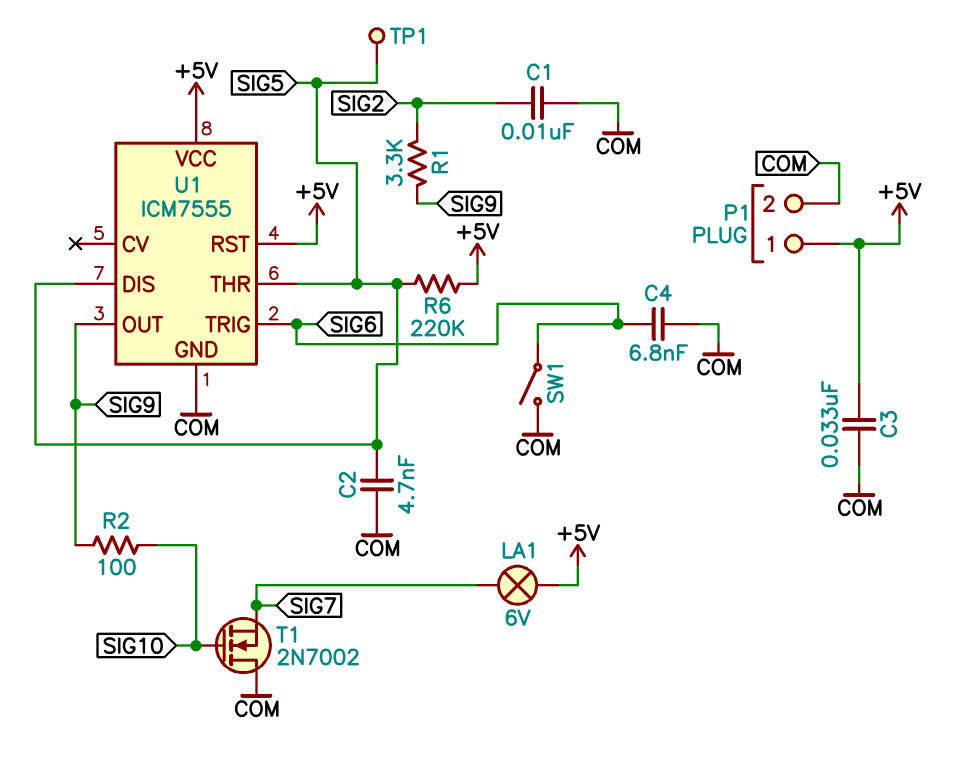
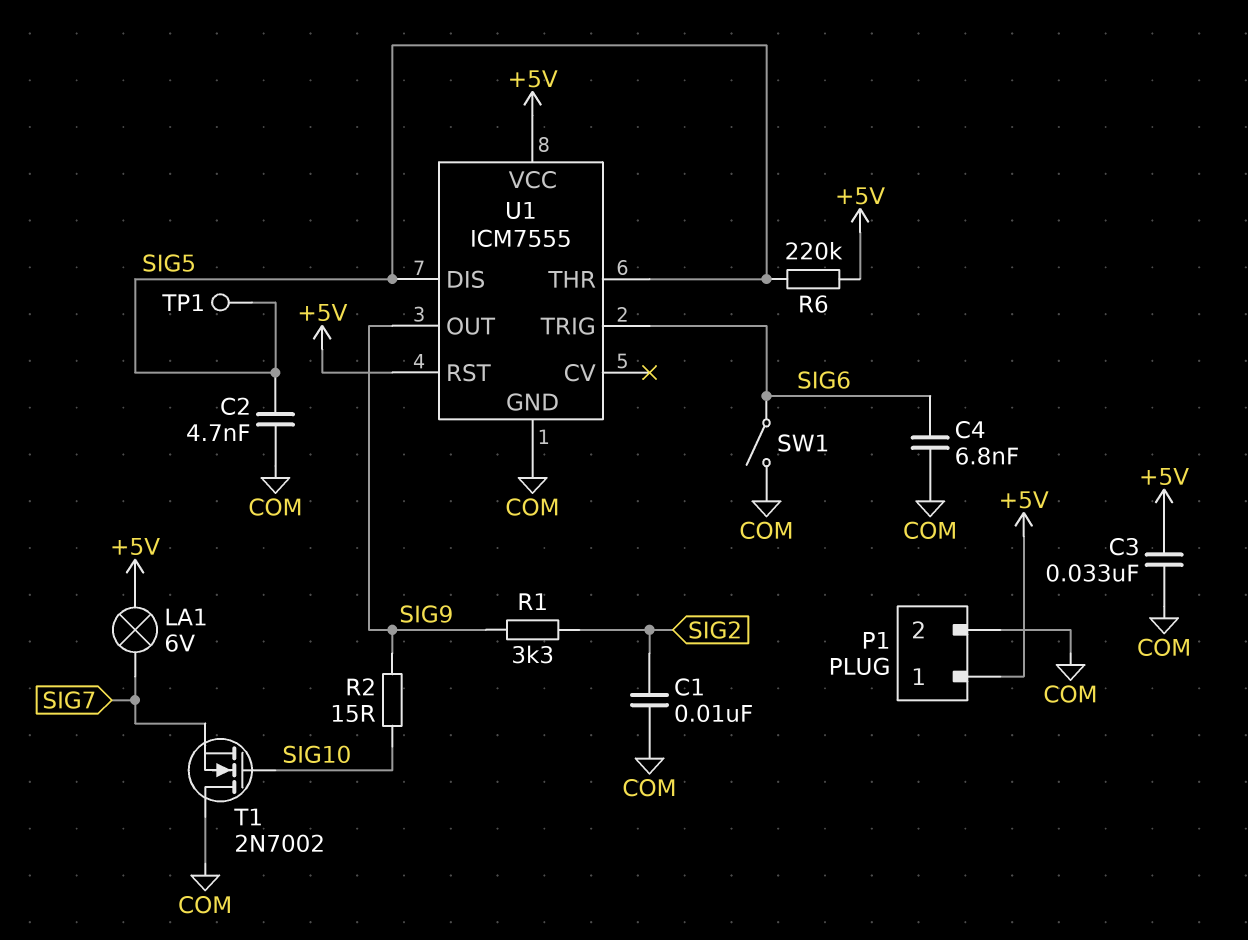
R2: 100 (SIG9, SIG10) -> 15 (SIG9, SIG10)

